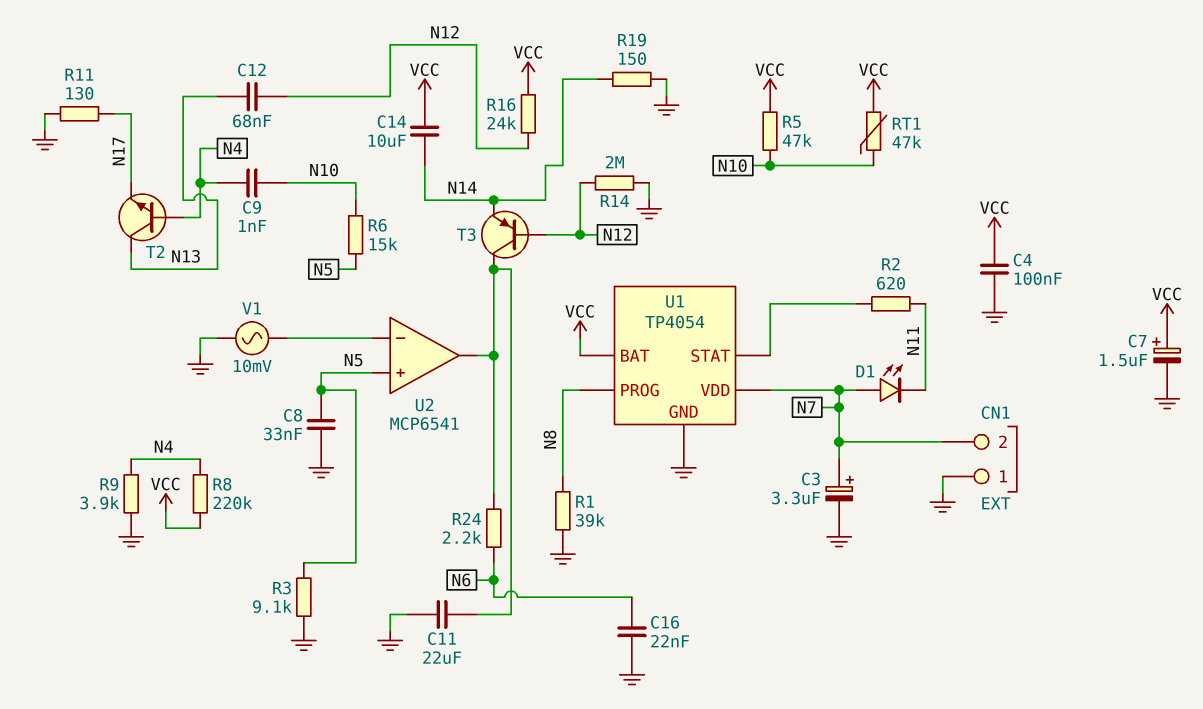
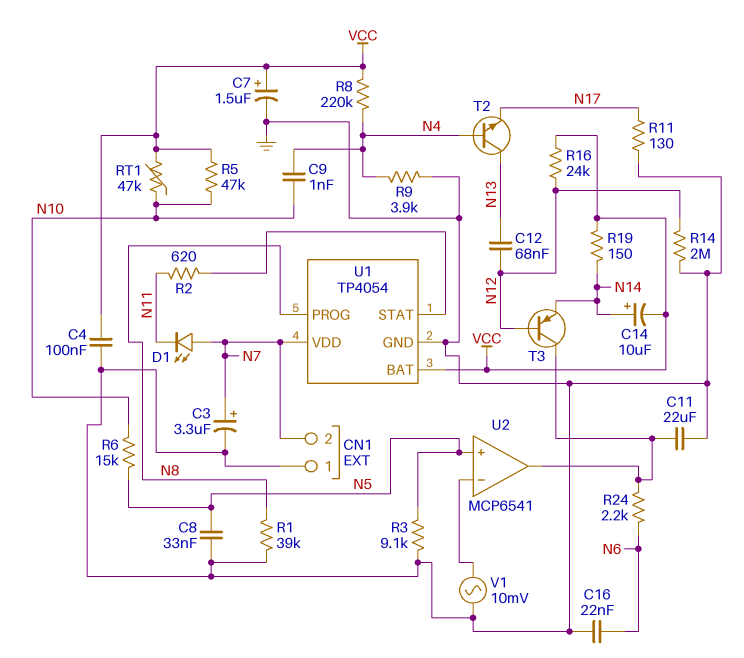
C14: 10uF (N14, VCC) -> 10uF (plus N14, minus VCC)
R19: 150 (GND, N14) -> 150 (N14, VCC)

